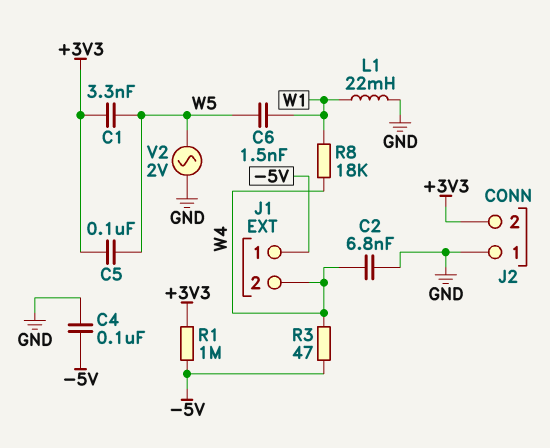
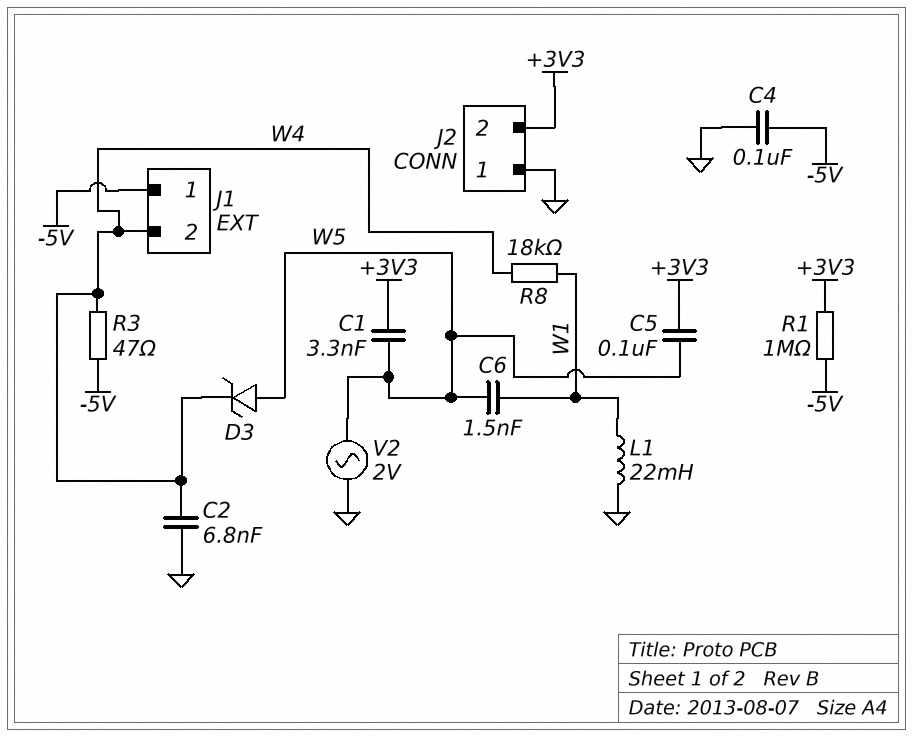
D3: none -> zener (A W5, K W4)

